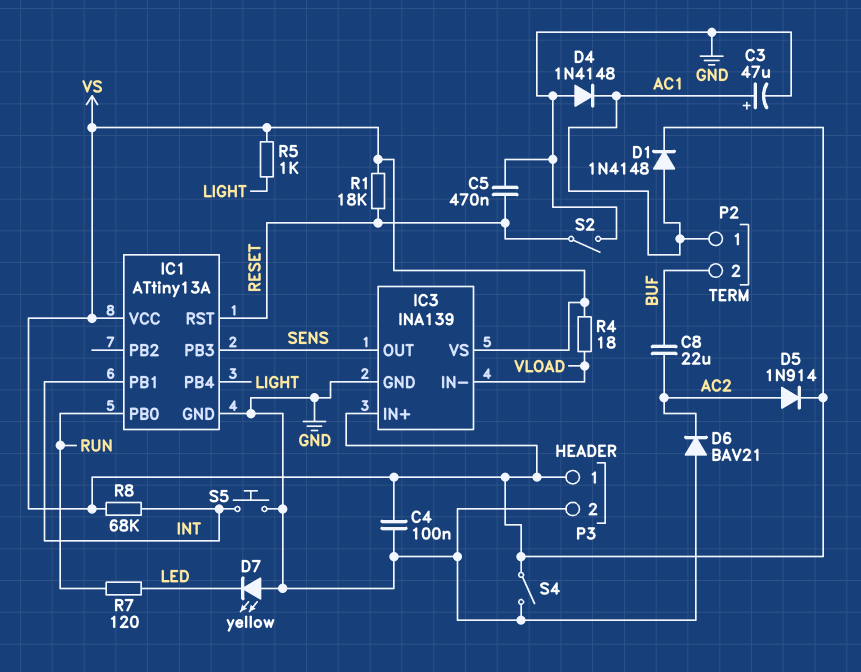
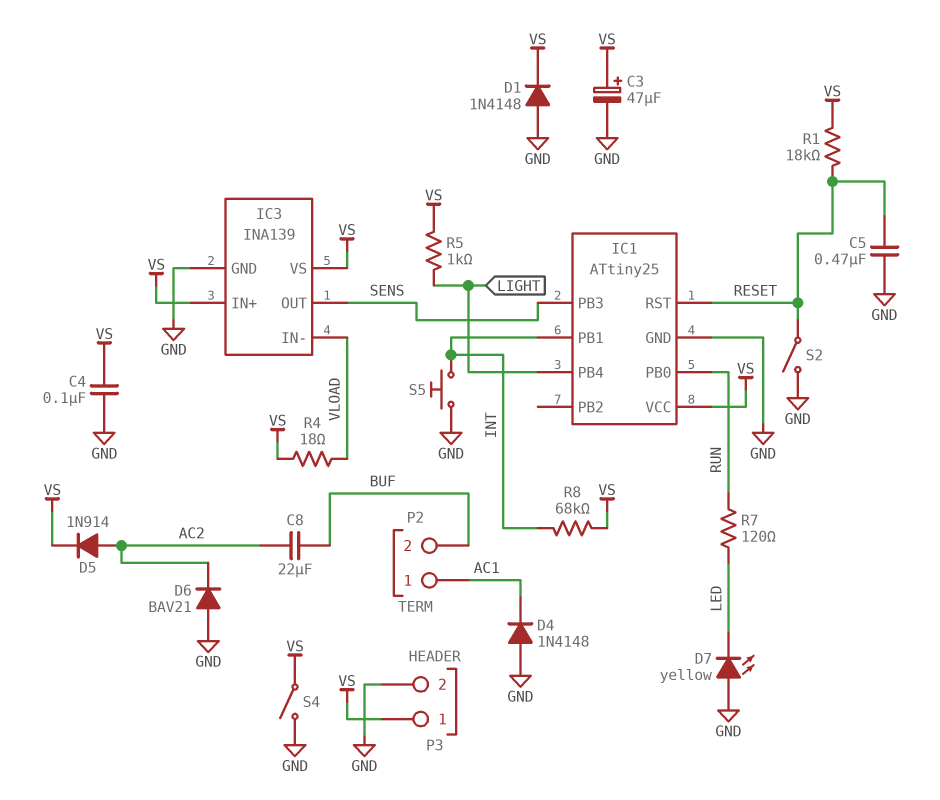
C3: 47uF (plus AC1, minus GND) -> 47uF (plus VS, minus GND)
D1: diode 1N4148 (A AC1, K VS) -> diode 1N4148 (A GND, K VS)
IC1: ATtiny13A -> ATtiny25

